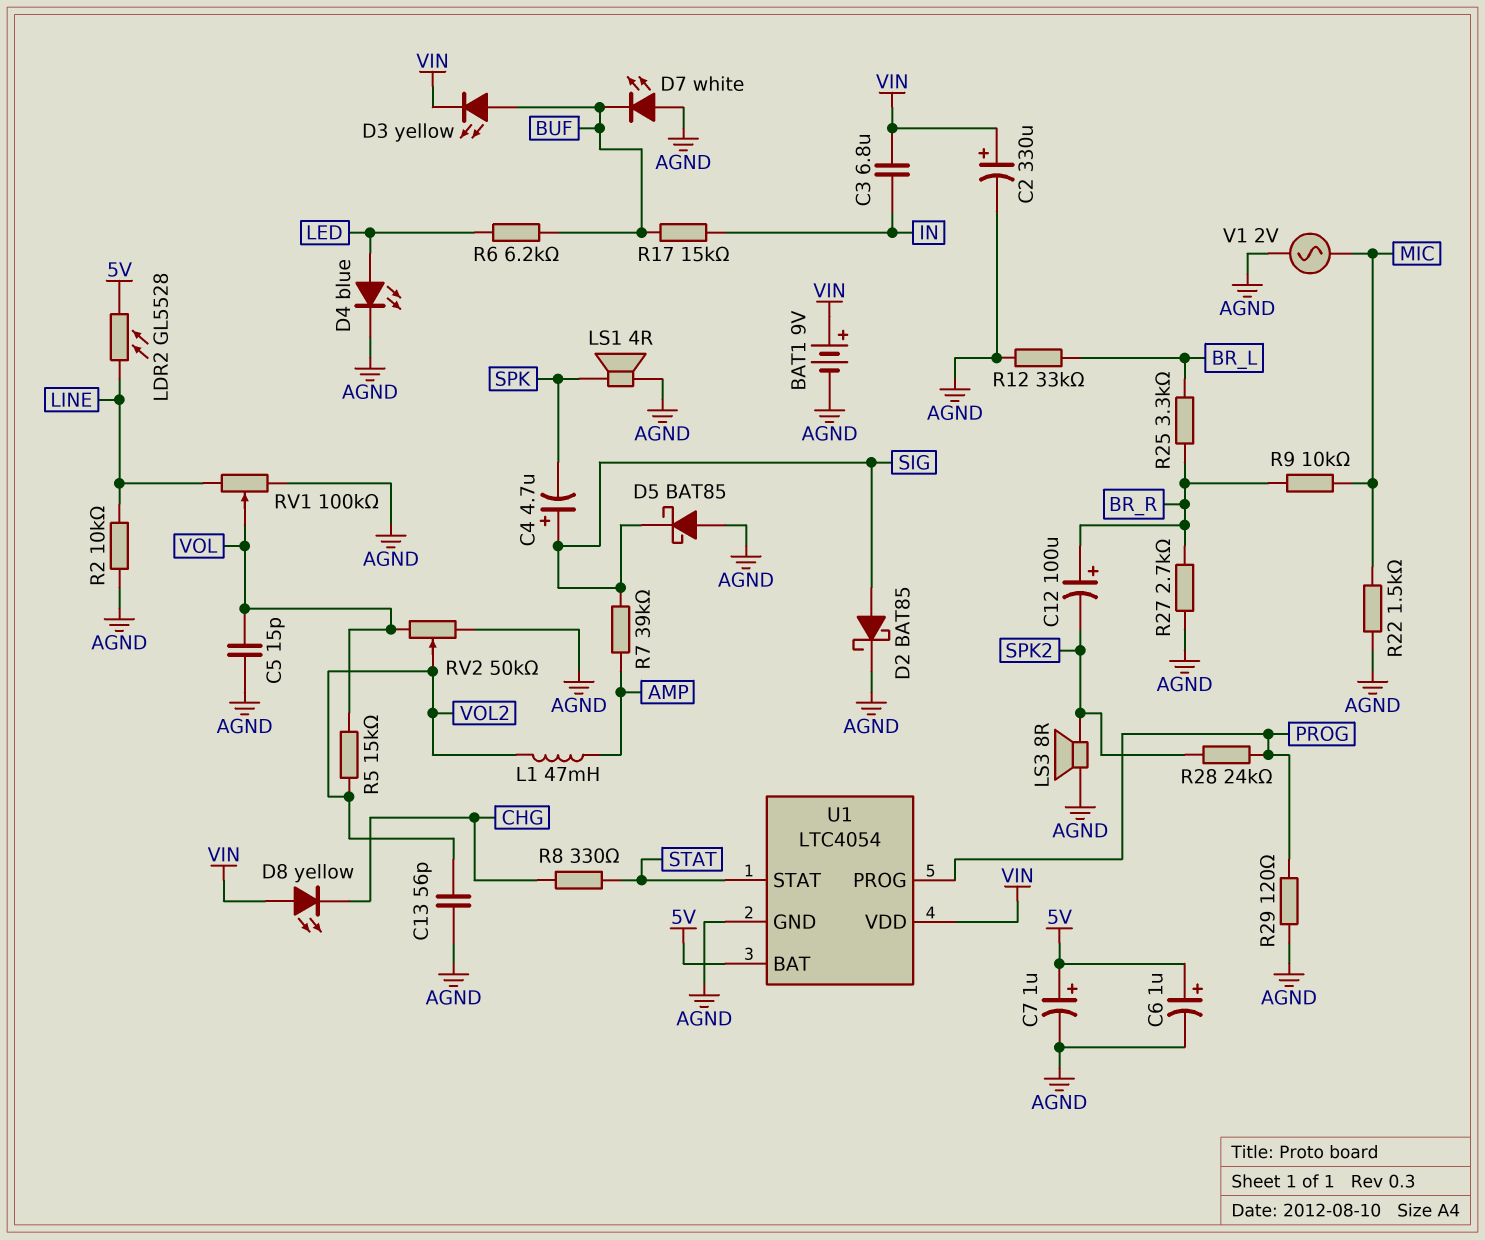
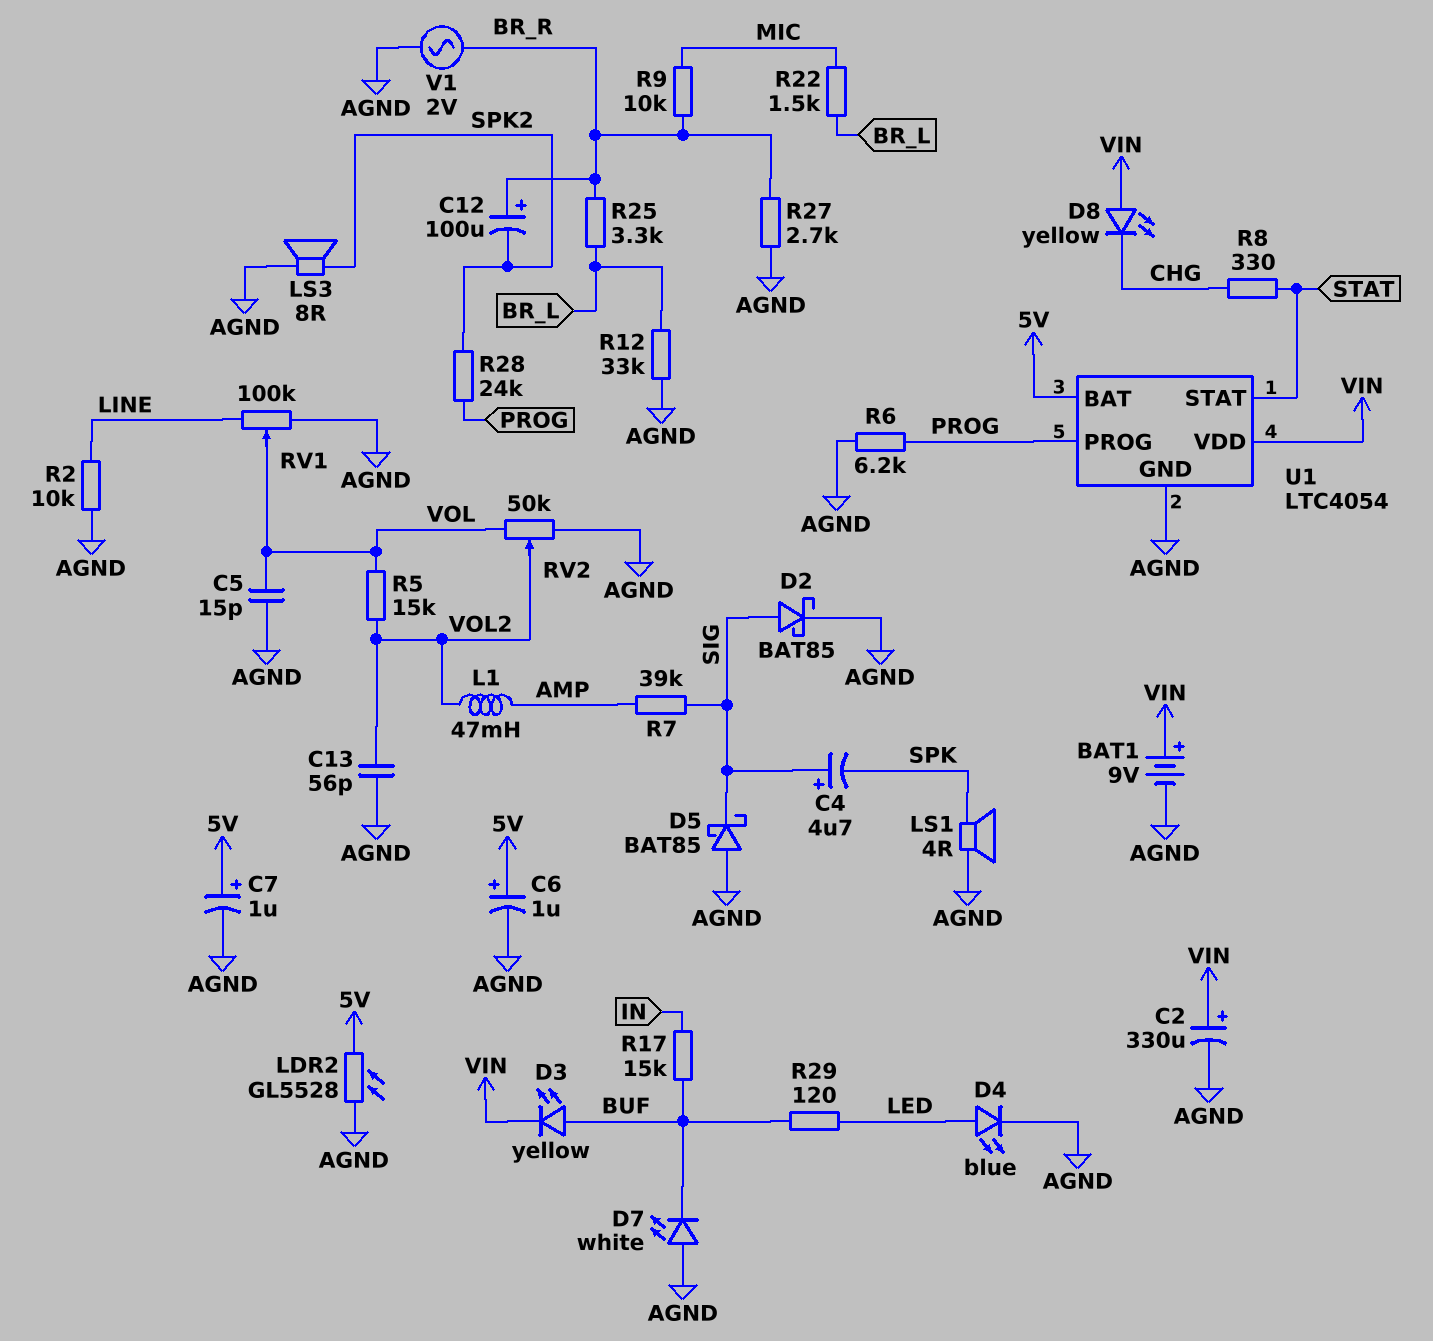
C3: 6.8uF (IN, VIN) -> none
LDR2: GL5528 (5V, LINE) -> GL5528 (5V, AGND)
R6: 6.2k (BUF, LED) -> 6.2k (AGND, PROG)
R22: 1.5k (AGND, MIC) -> 1.5k (BR_L, MIC)
R29: 120 (AGND, PROG) -> 120 (BUF, LED)
V1: AC 2V (AGND, MIC) -> AC 2V (AGND, BR_R)

